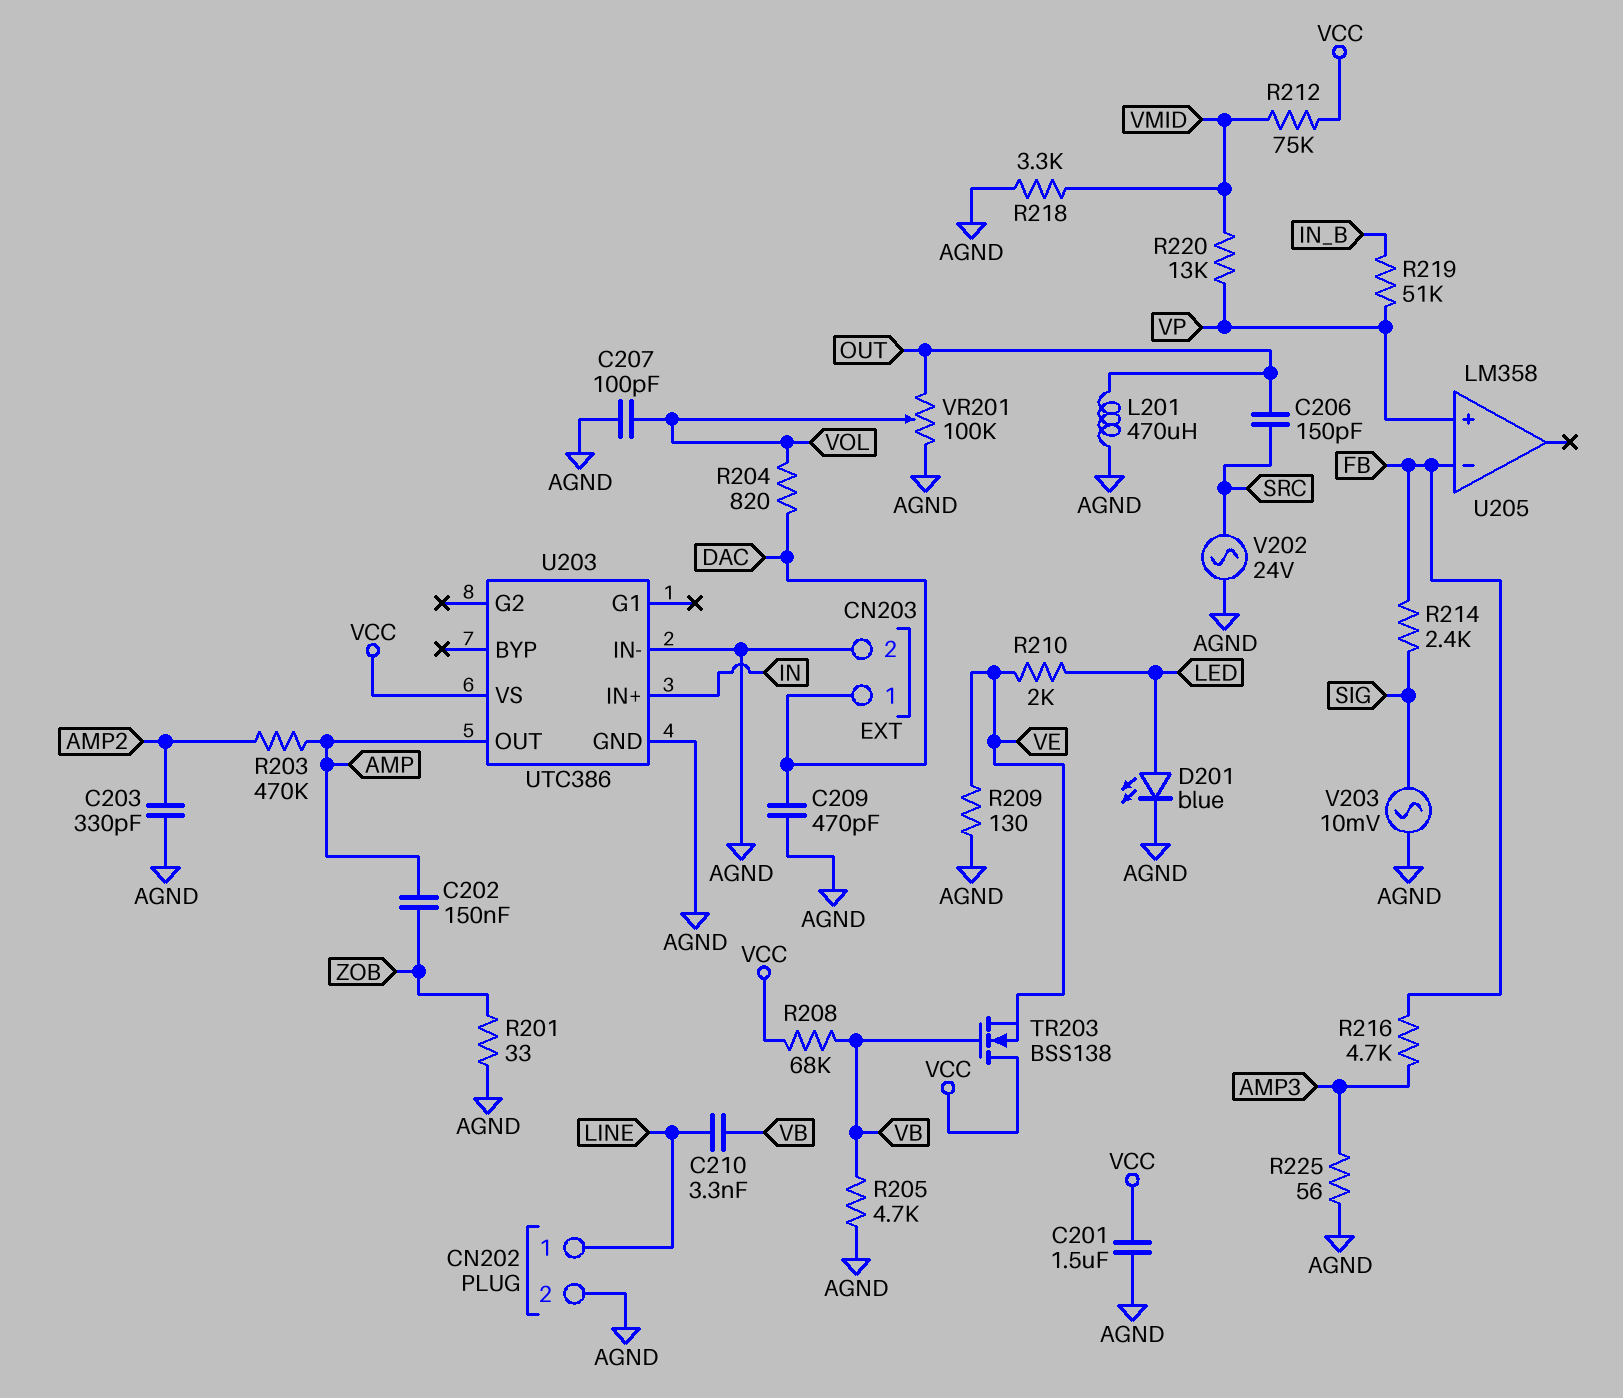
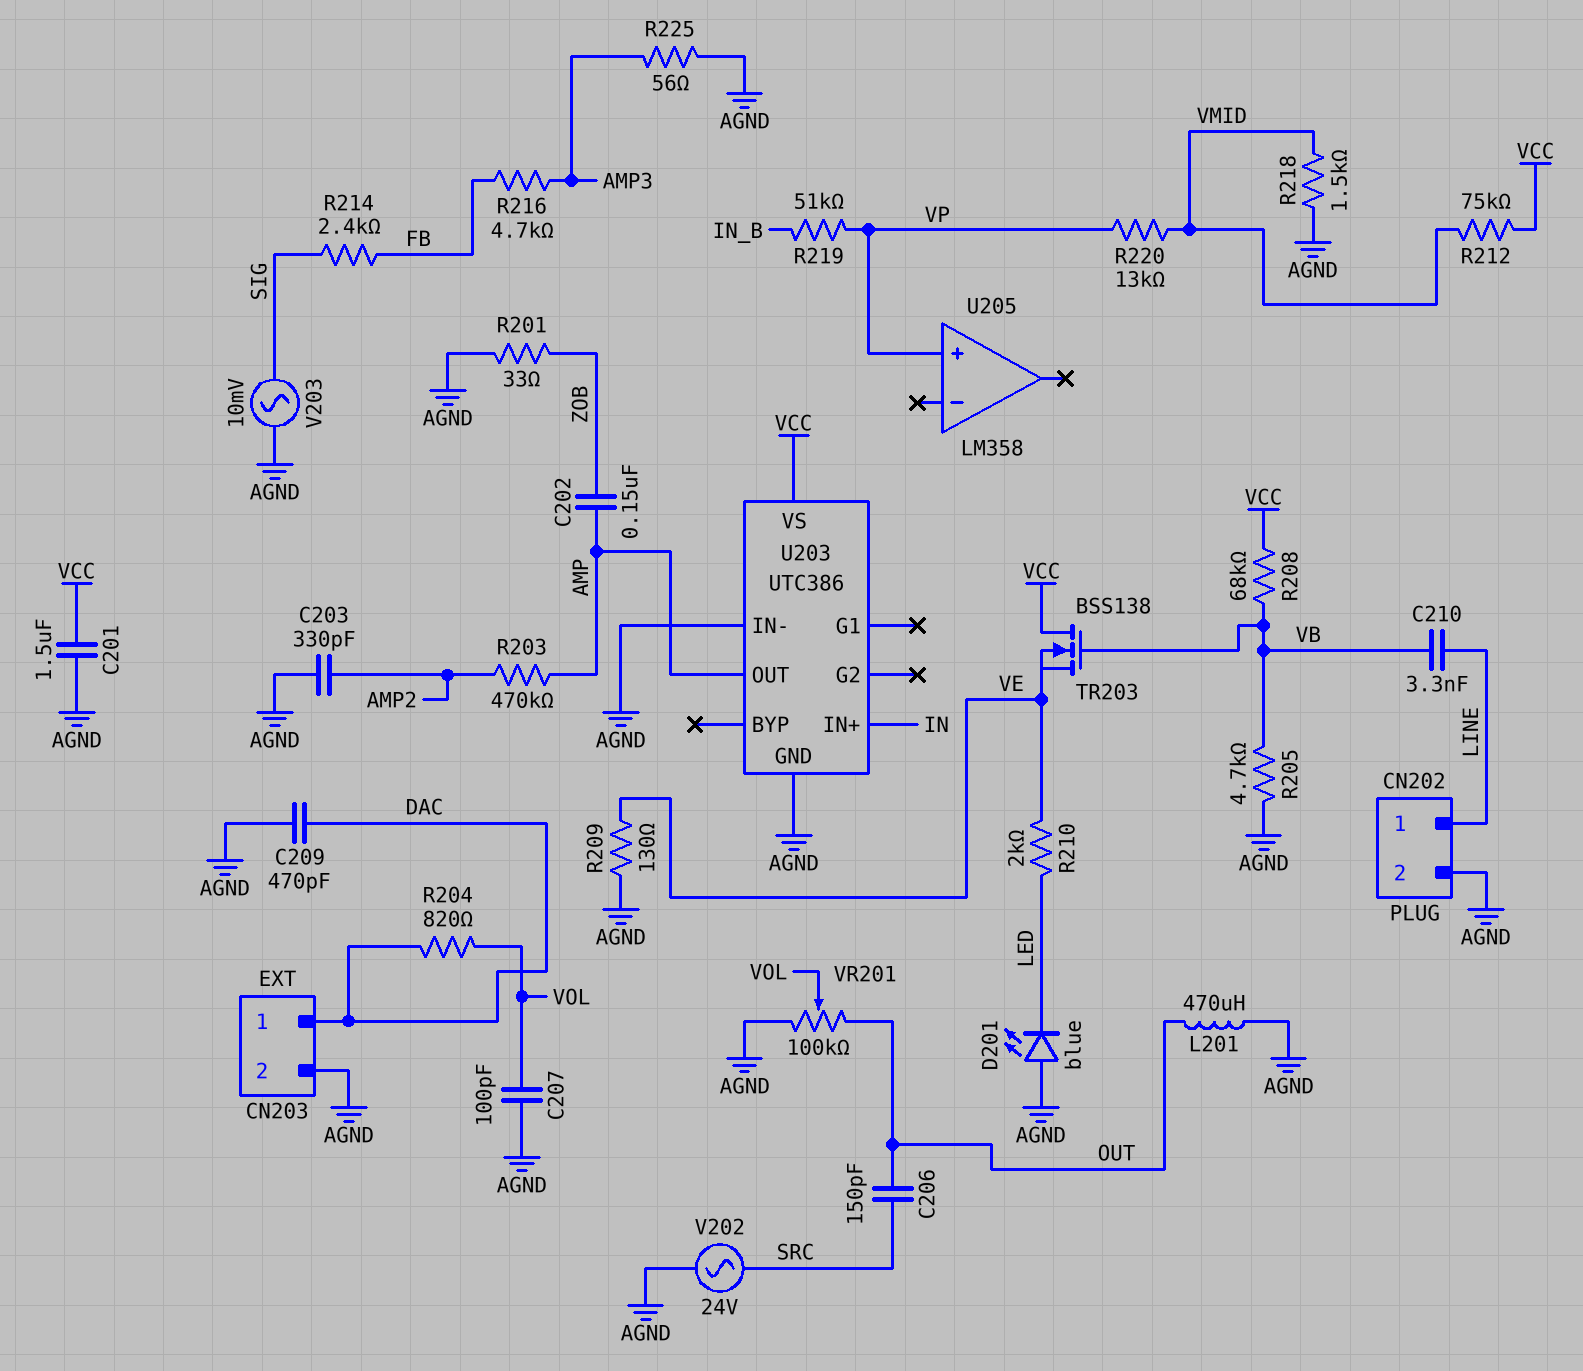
D201: LED blue (A LED, K AGND) -> LED blue (A AGND, K LED)
R218: 3.3k (AGND, VMID) -> 1.5k (AGND, VMID)
U205 pin in-: FB -> none

